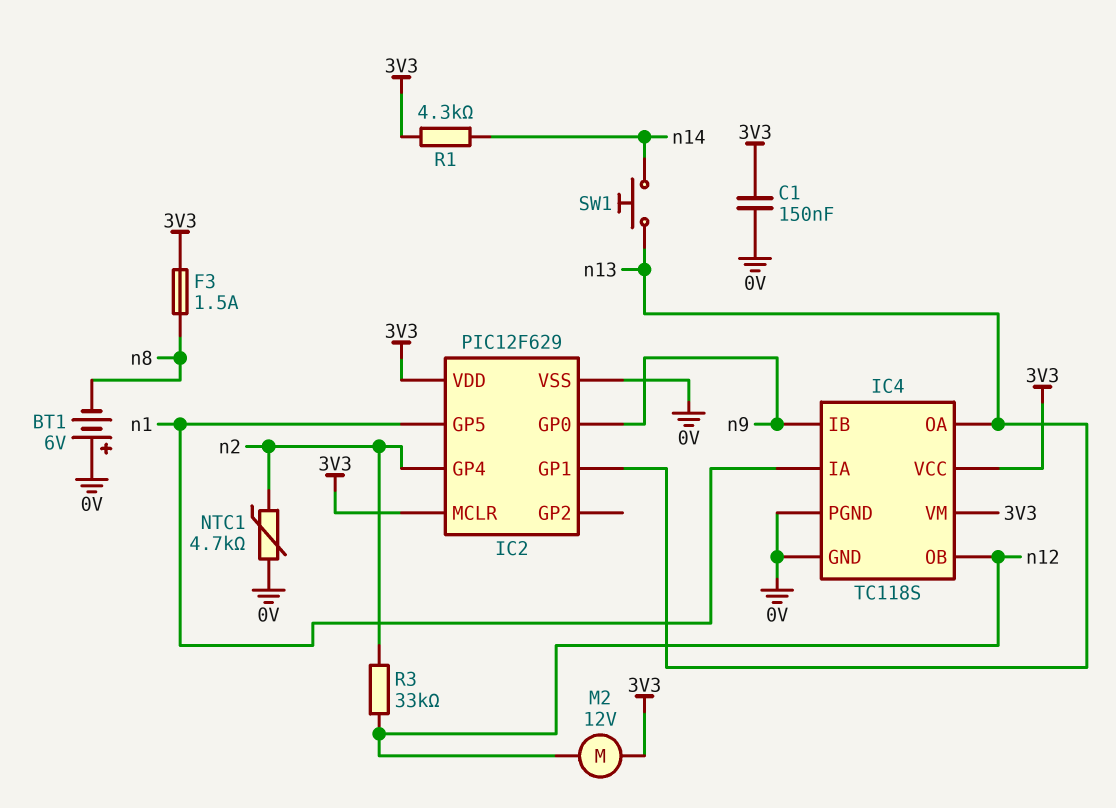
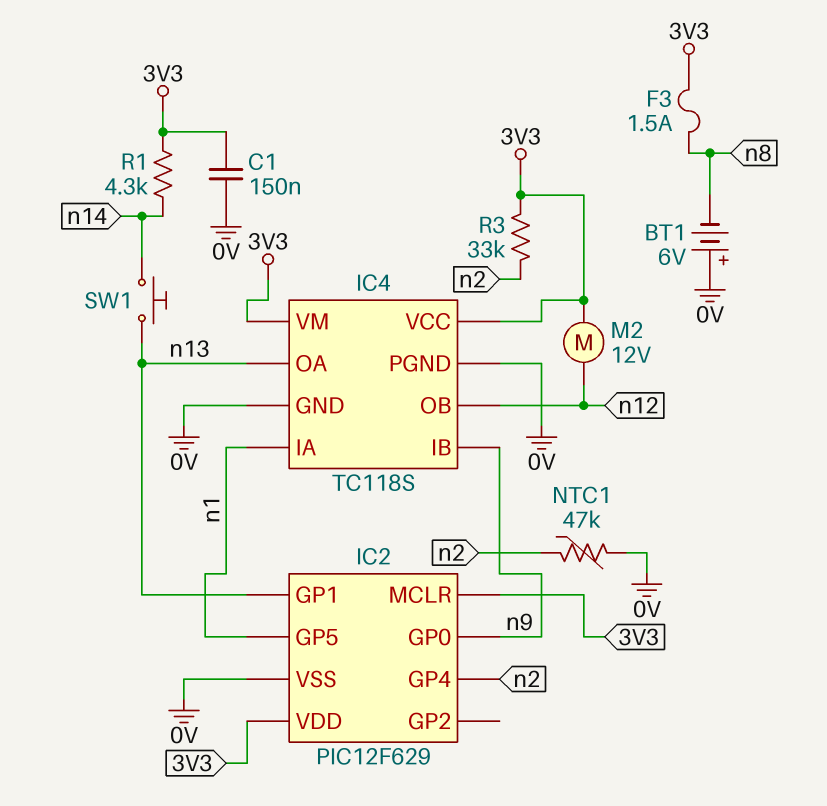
NTC1: 4.7k (0V, n2) -> 47k (0V, n2)
R3: 33k (n2, n12) -> 33k (3V3, n2)

